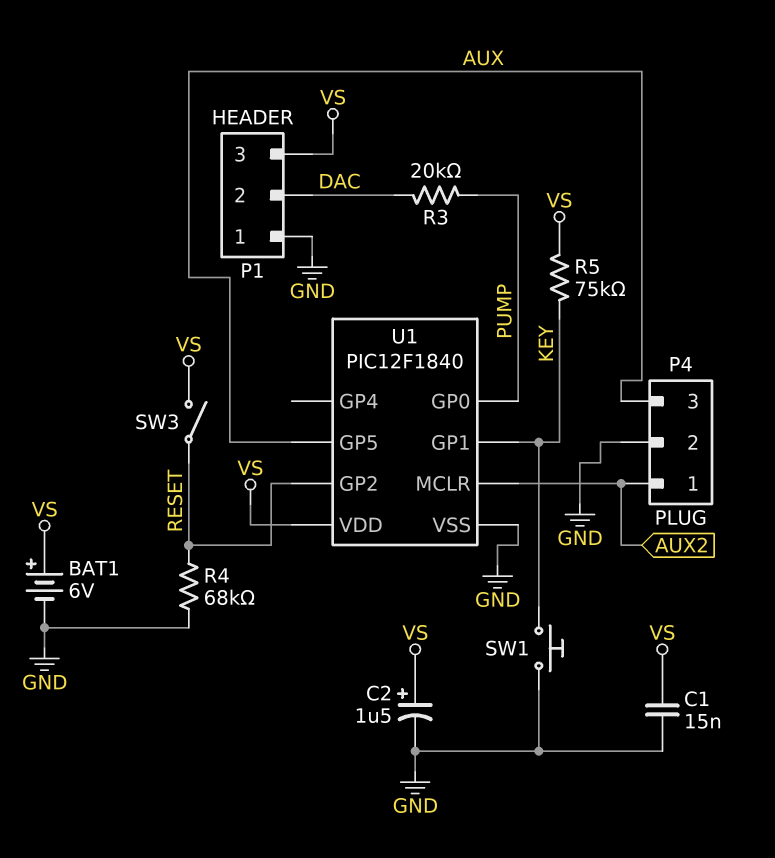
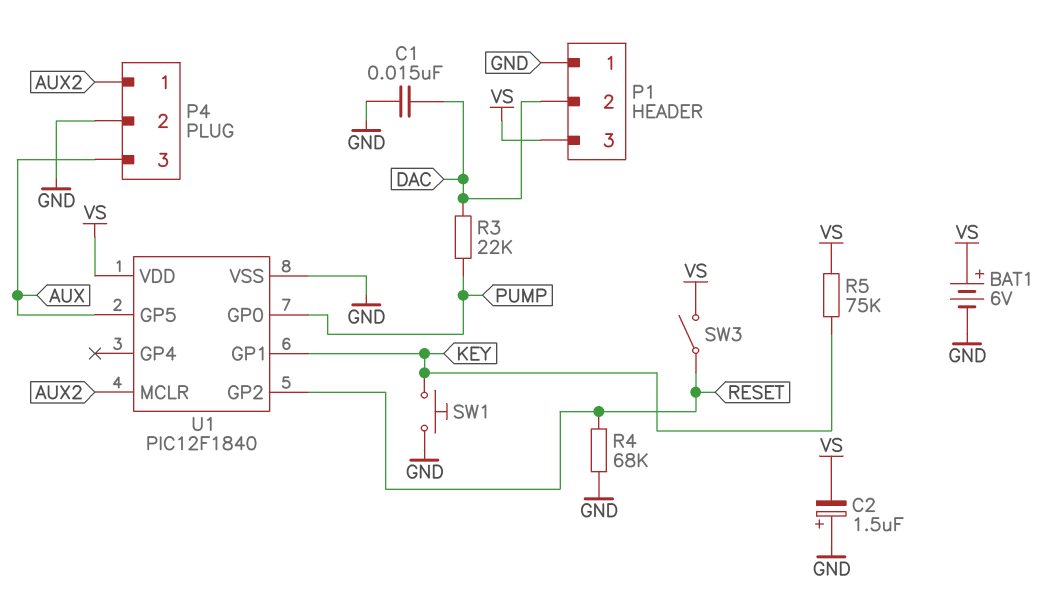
C1: 15nF (GND, VS) -> 15nF (DAC, GND)
C2: 1.5uF (plus VS, minus GND) -> 1.5uF (plus GND, minus VS)
R3: 20k (DAC, PUMP) -> 22k (DAC, PUMP)

